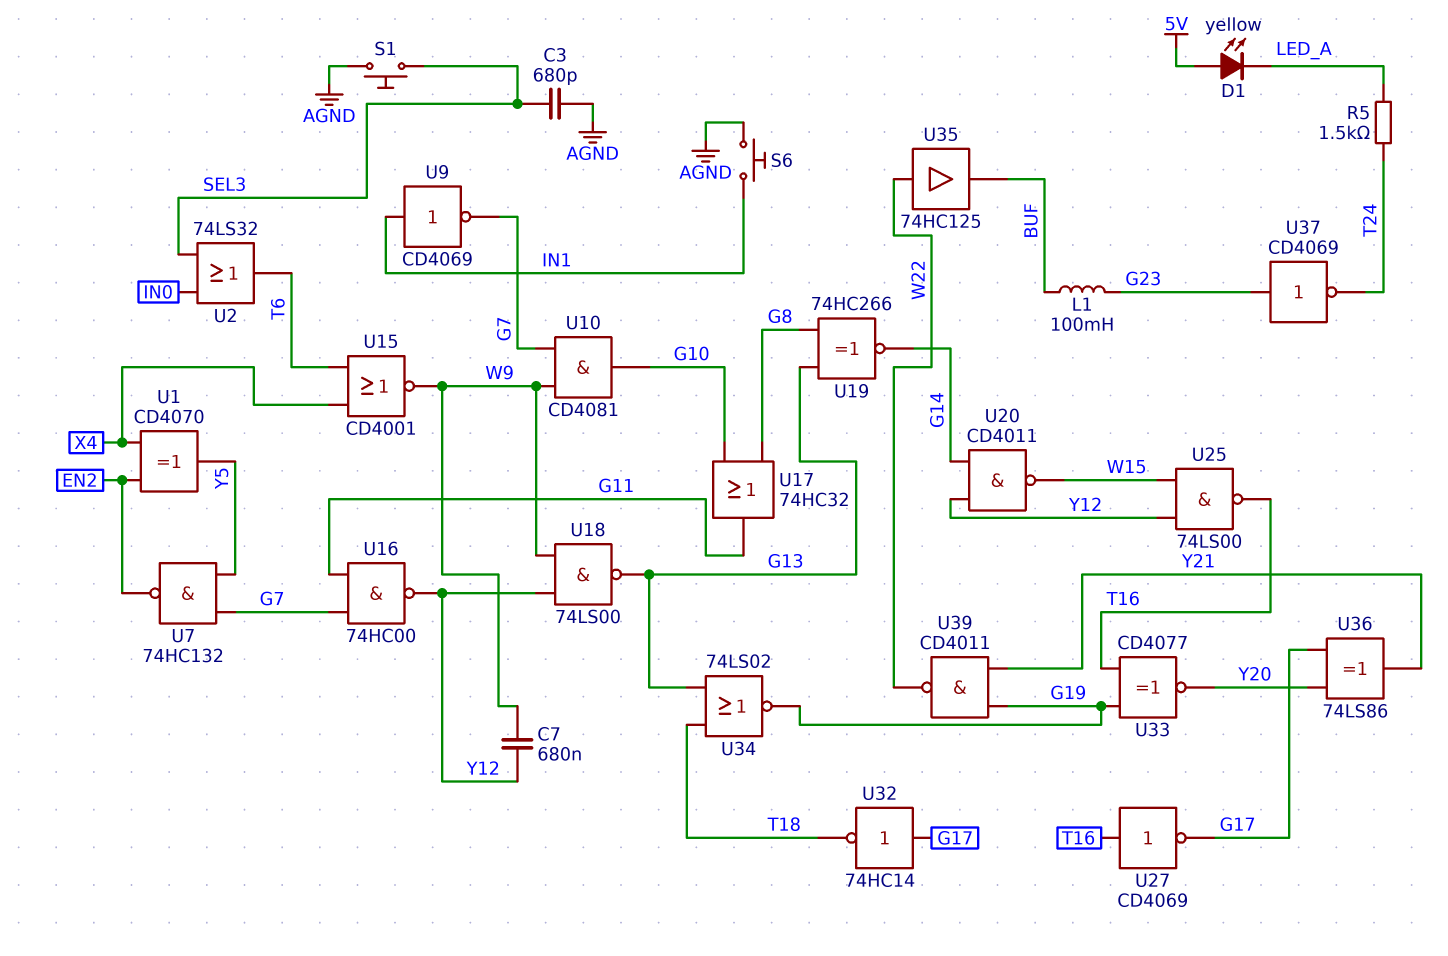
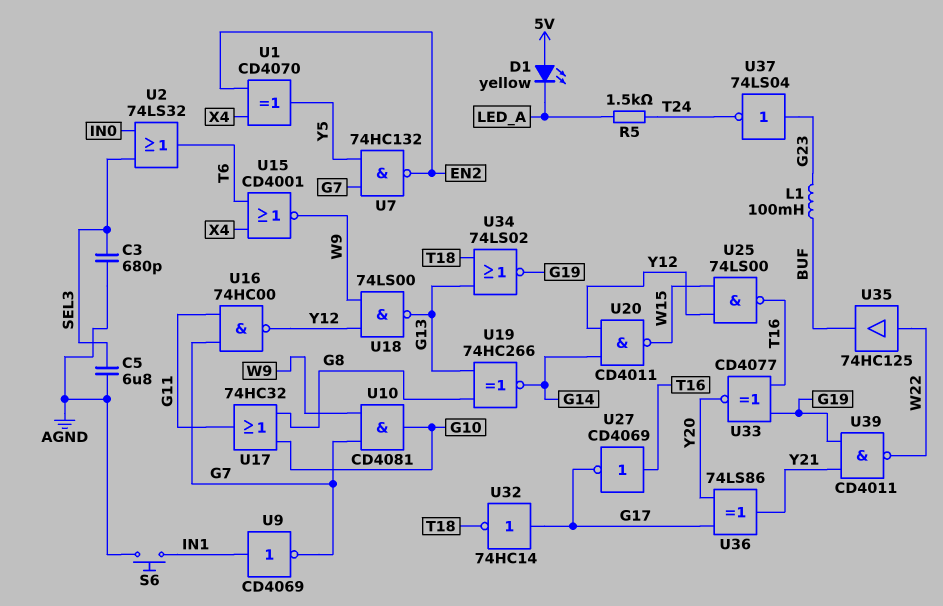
C5: none -> 6.8uF (AGND, SEL3)
C7: 680nF (W9, Y12) -> none
S1: button (AGND, SEL3) -> none
U37: NOT CD4069 (in G23, out T24) -> NOT 74LS04 (in G23, out T24)

